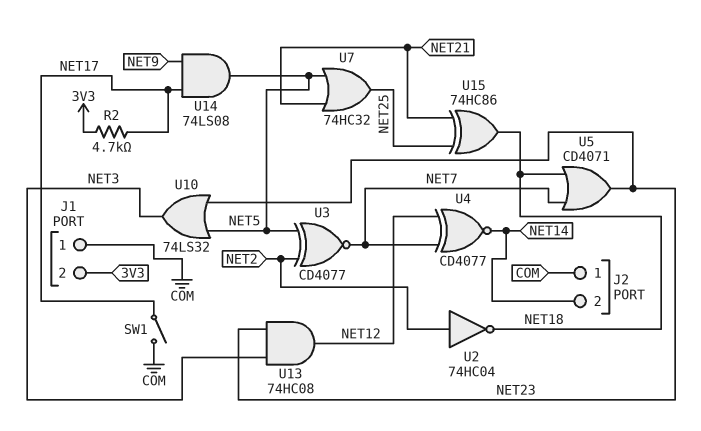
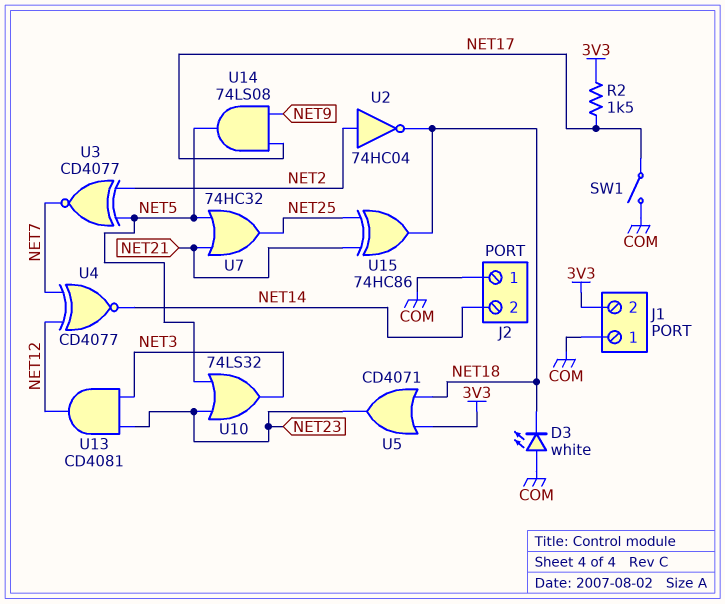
D3: none -> LED white (A COM, K NET18)
R2: 4.7k (3V3, NET17) -> 1.5k (3V3, NET17)
U5: OR CD4071 (in NET7, in NET18, out NET23) -> OR CD4071 (in 3V3, in NET18, out NET23)
U13: AND 74HC08 (in NET3, in NET23, out NET12) -> AND CD4081 (in NET3, in NET23, out NET12)

